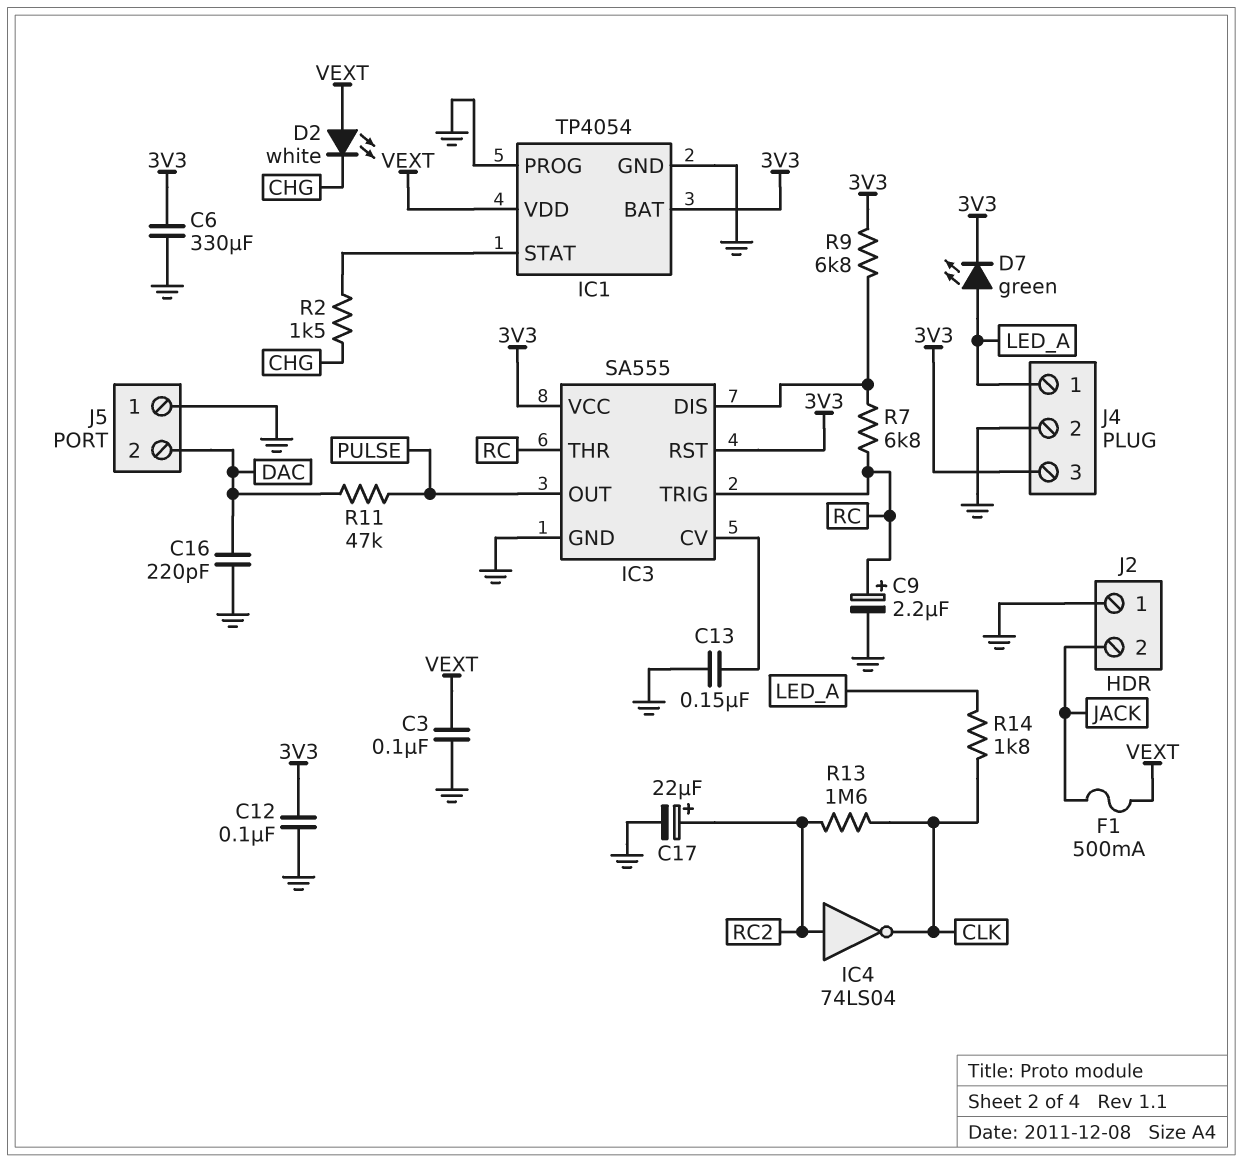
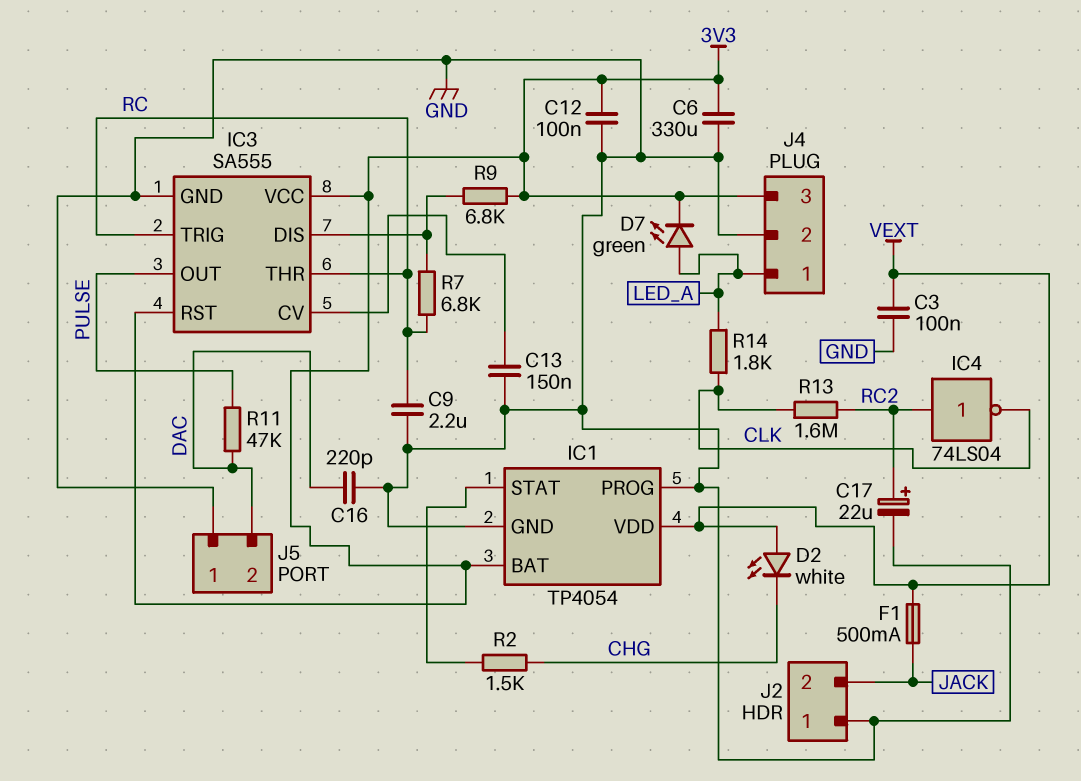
C9: 2.2uF (plus RC, minus GND) -> 2.2uF (GND, RC)

